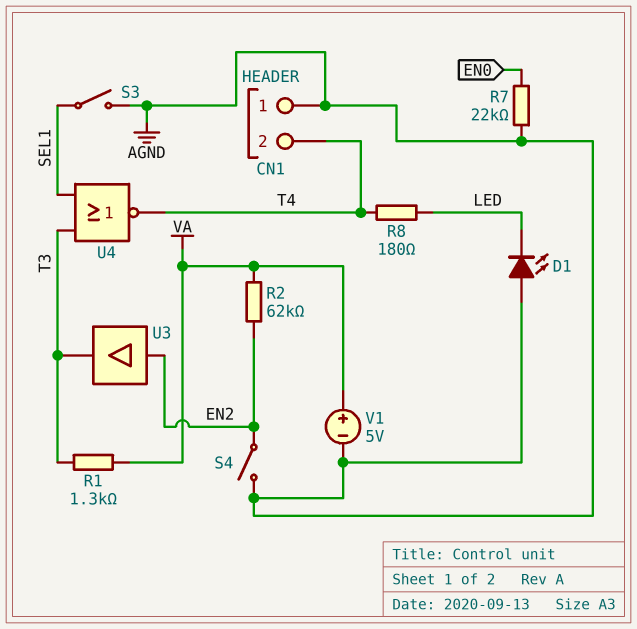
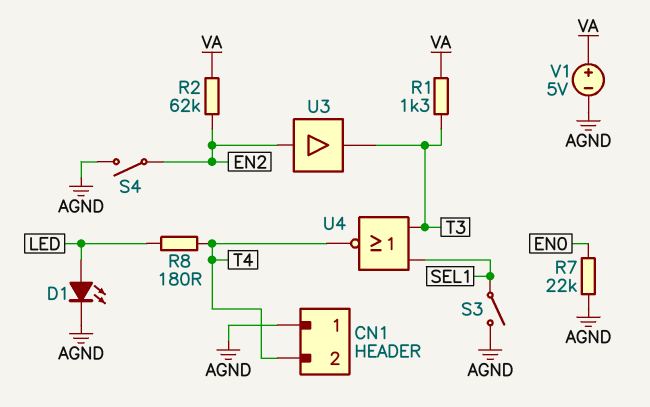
D1: LED (A AGND, K LED) -> LED (A LED, K AGND)

